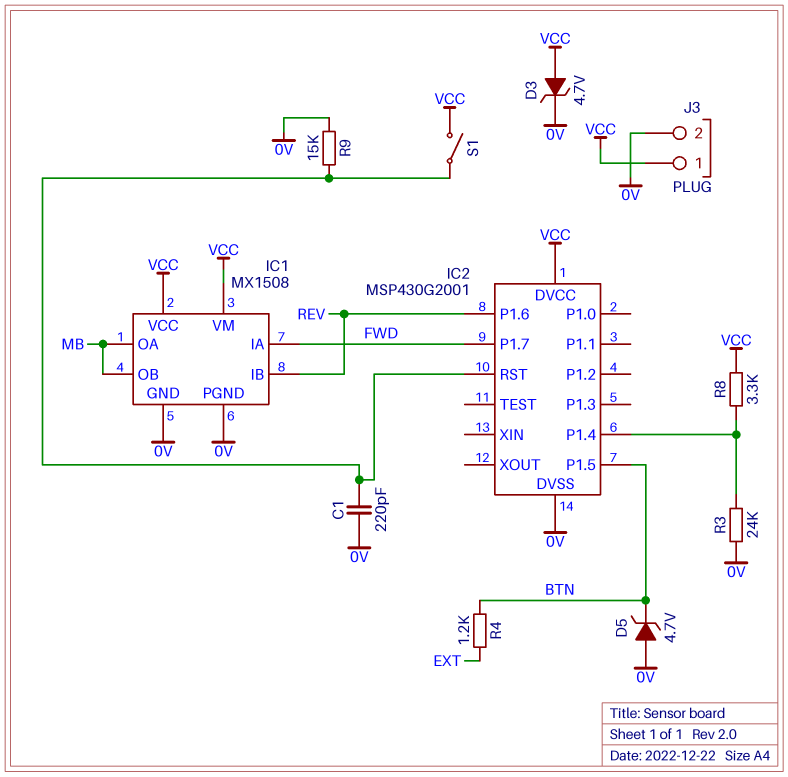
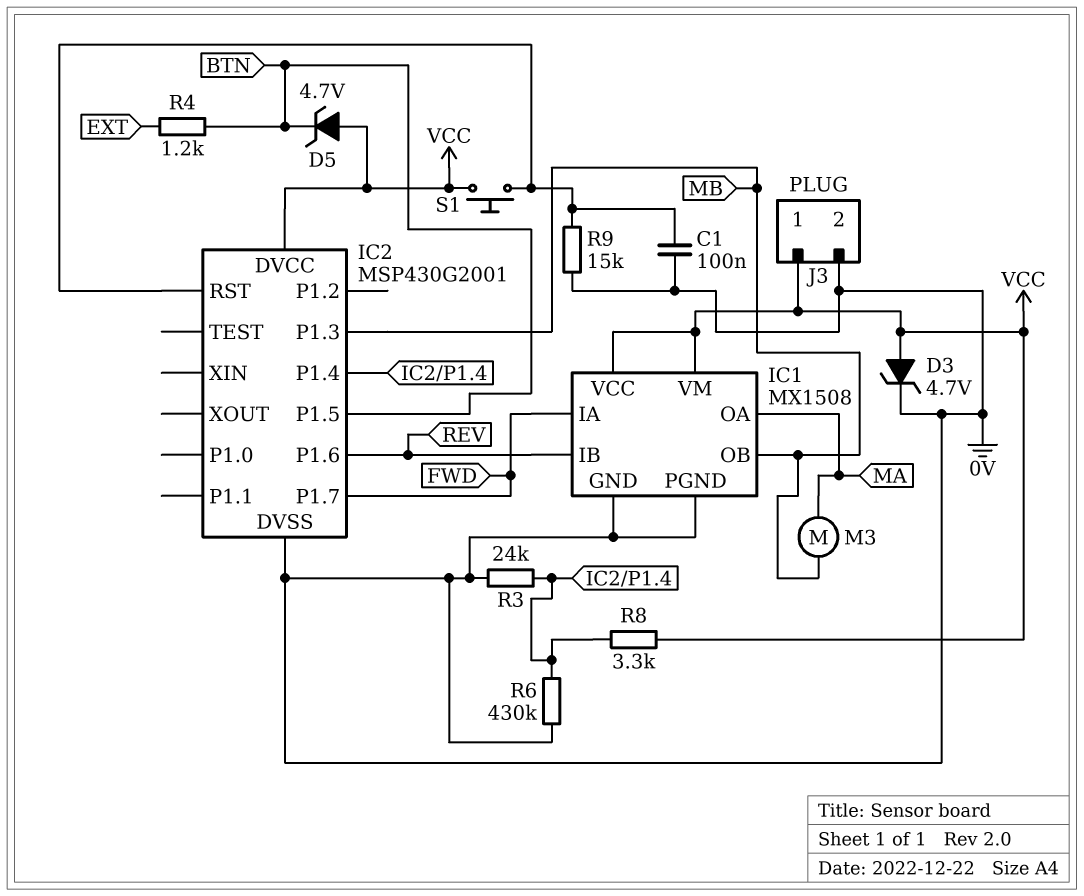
C1: 220pF (0V, IC2/RST) -> 100nF (0V, IC2/RST)
D5: zener 4.7V (A 0V, K BTN) -> zener 4.7V (A VCC, K BTN)
IC1 pin OA: MB -> MA
IC2 pin P1.3: none -> MB
M3: none -> motor (MA, MB)
R6: none -> 430k (0V, IC2/P1.4)
S1: switch (IC2/RST, VCC) -> button (IC2/RST, VCC)

